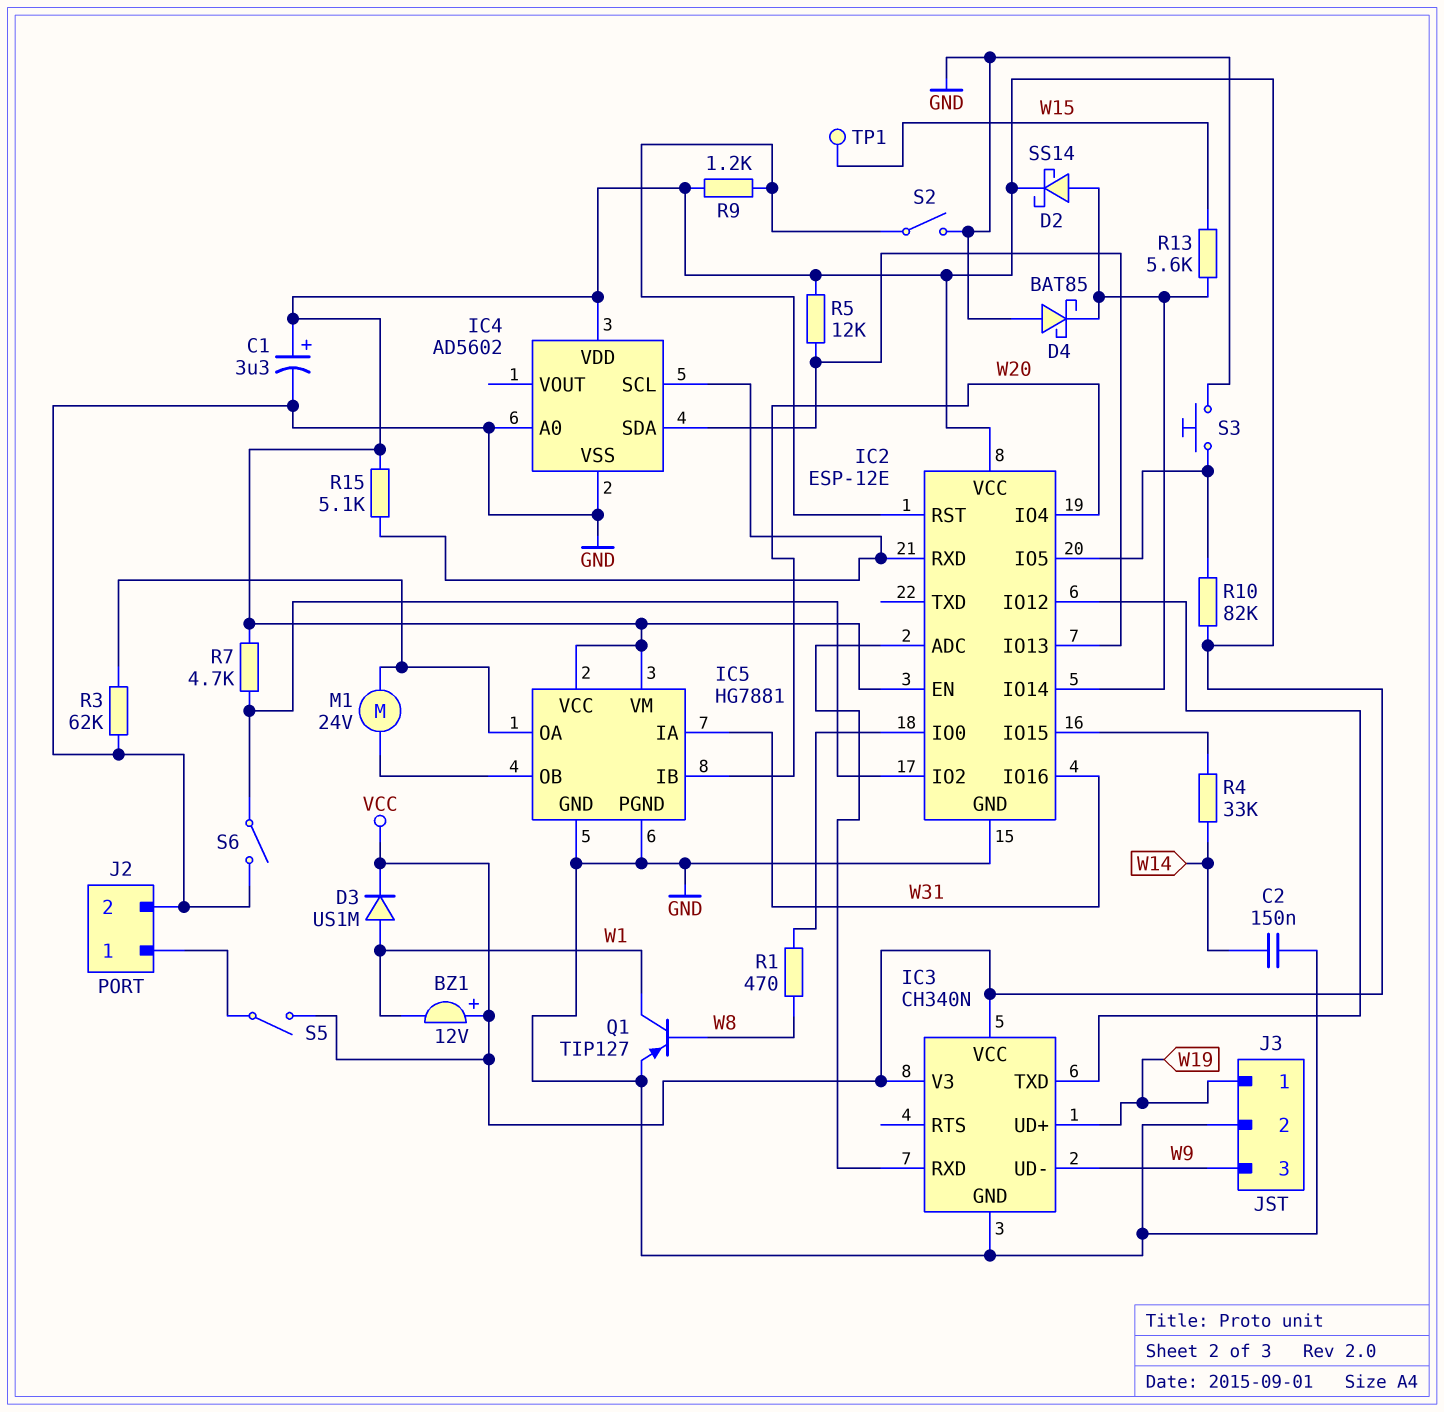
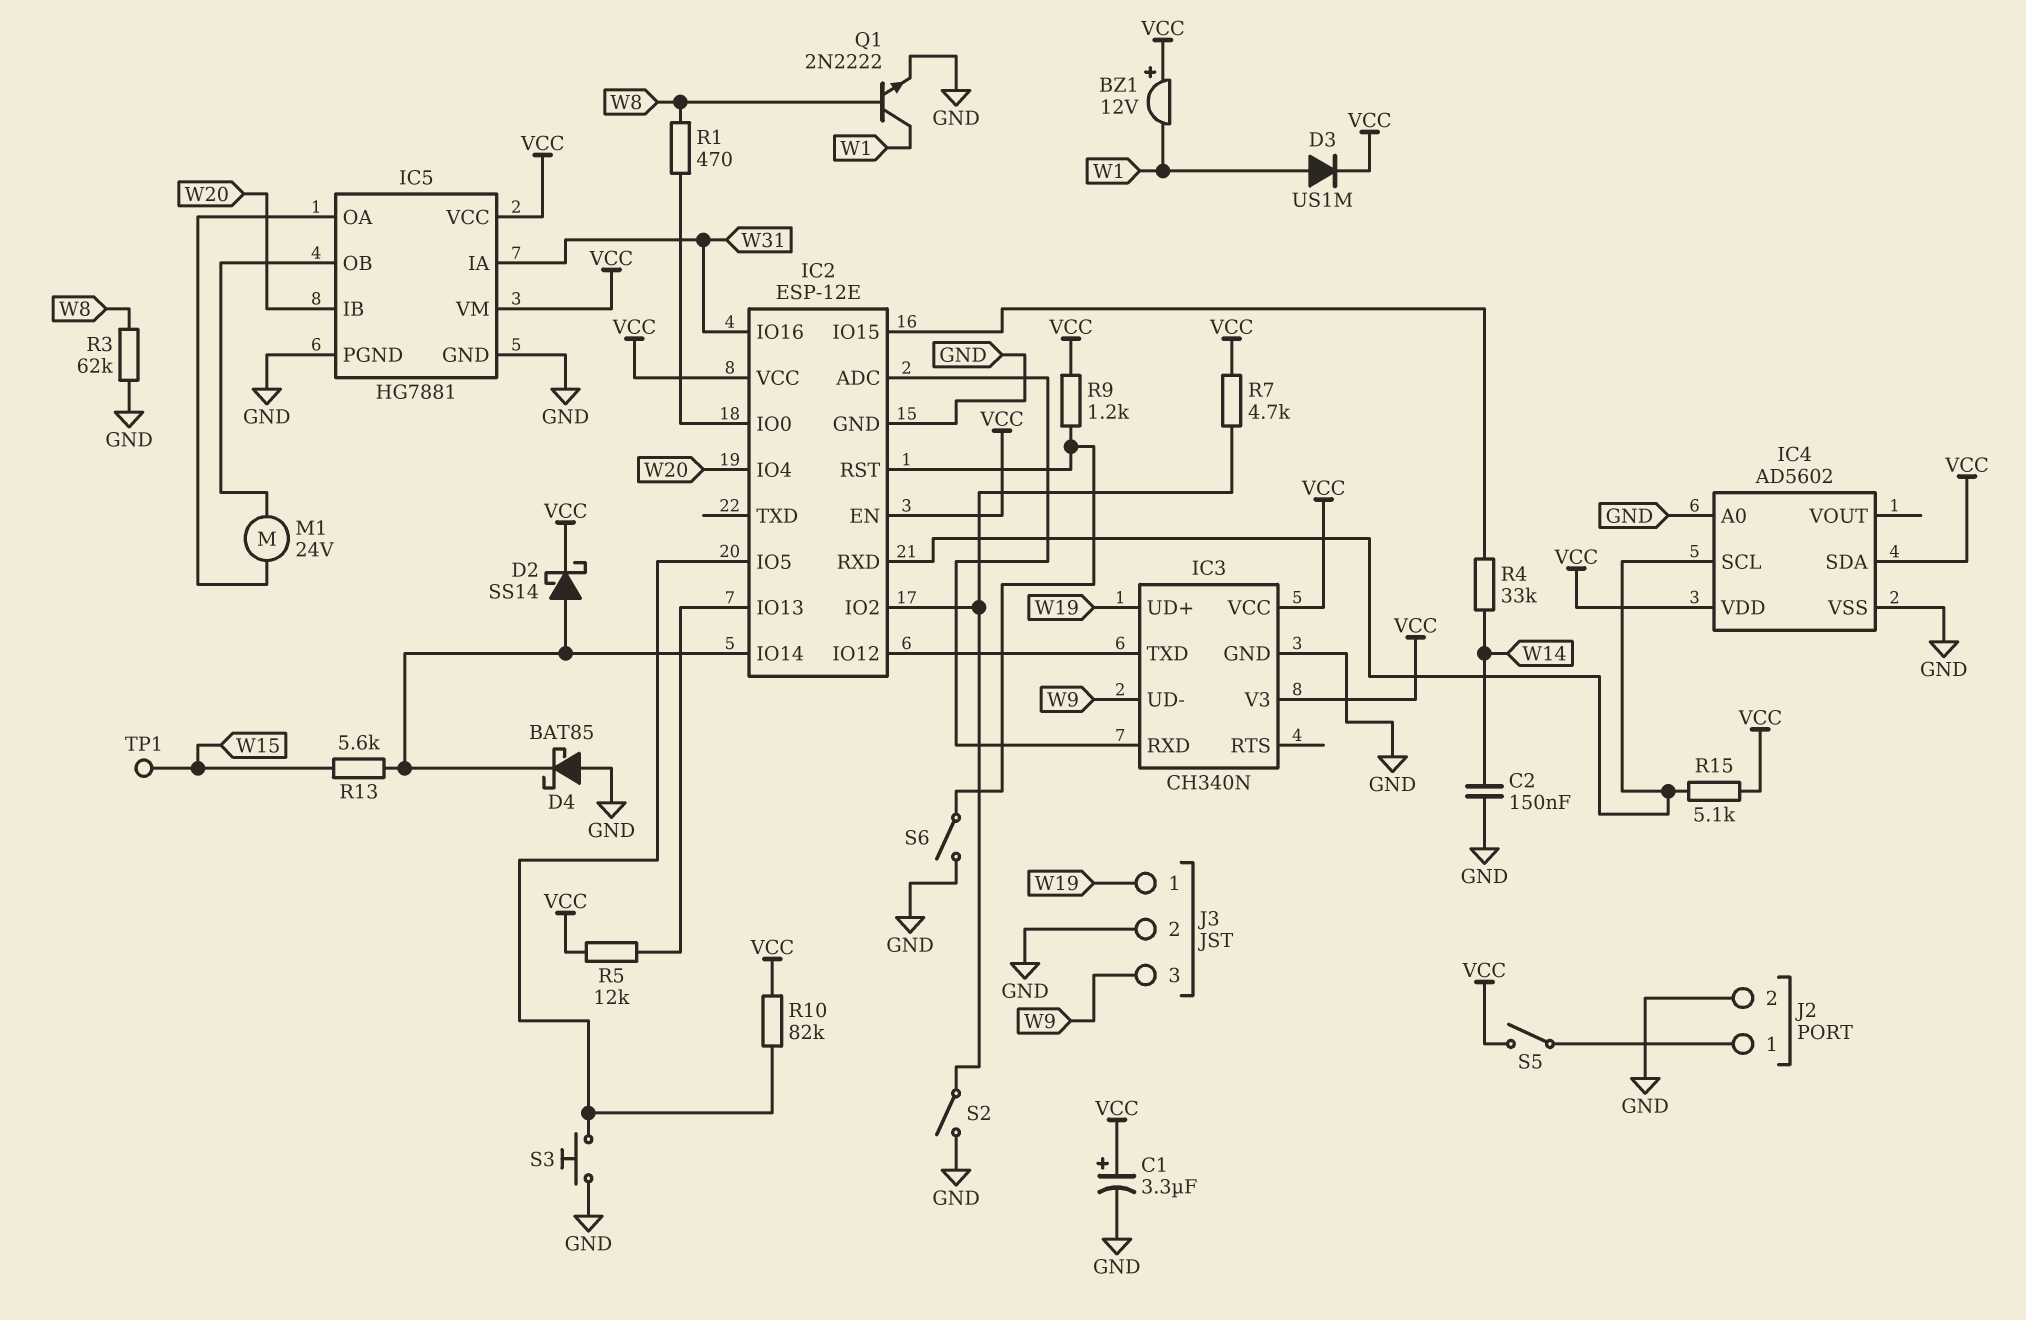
IC4 pin SDA: IC2/IO13 -> VCC
Q1: PNP TIP127 (B W8, C W1, E GND) -> NPN 2N2222 (B W8, C W1, E GND)
R3: 62k (GND, IC5/OA) -> 62k (GND, W8)
S2: switch (GND, IC2/RST) -> switch (GND, IC2/IO2)
S6: switch (GND, IC2/IO2) -> switch (GND, IC2/RST)

